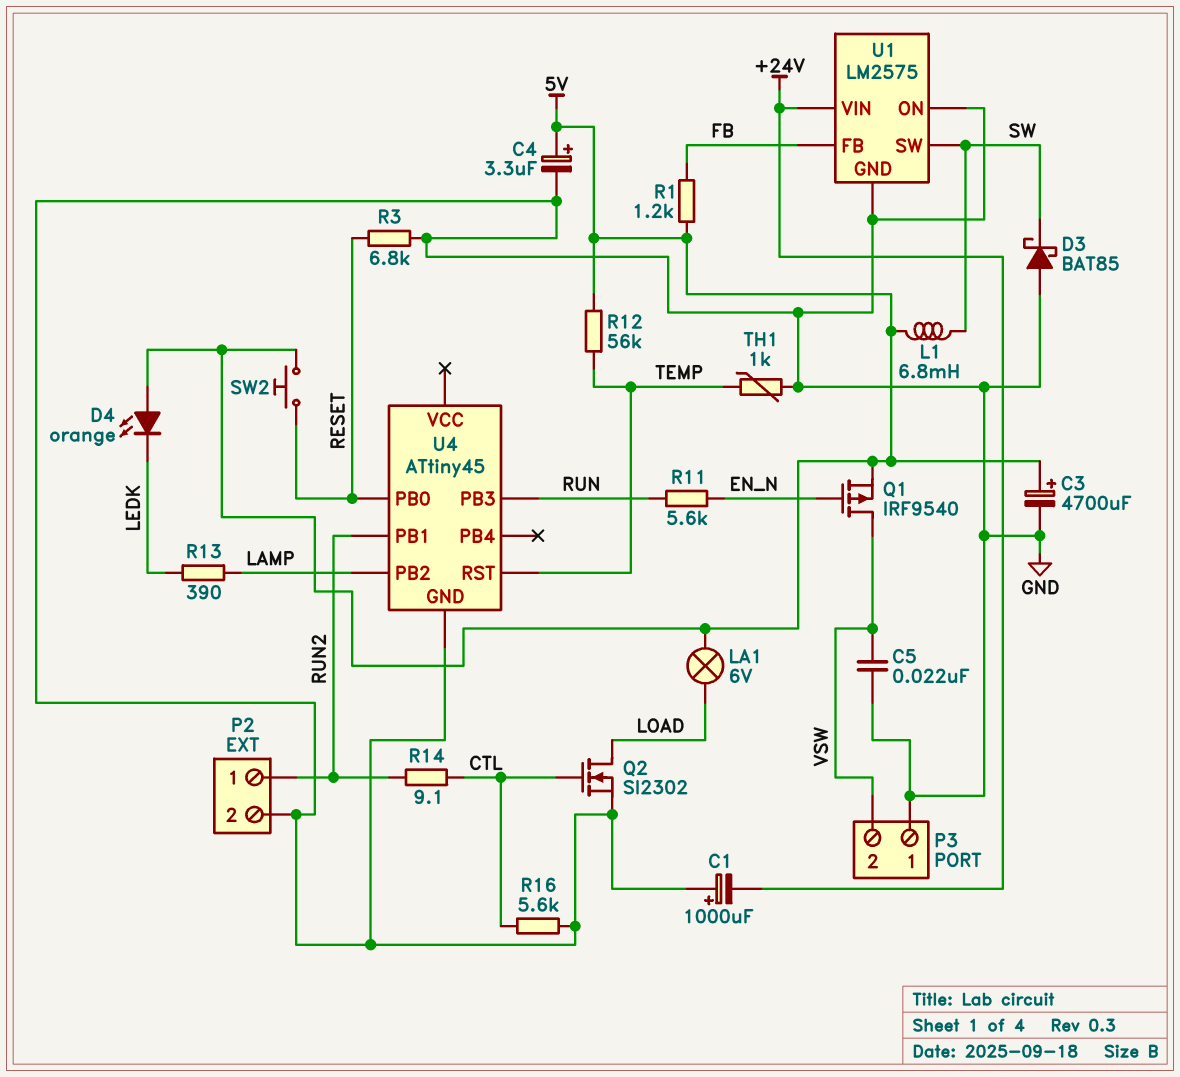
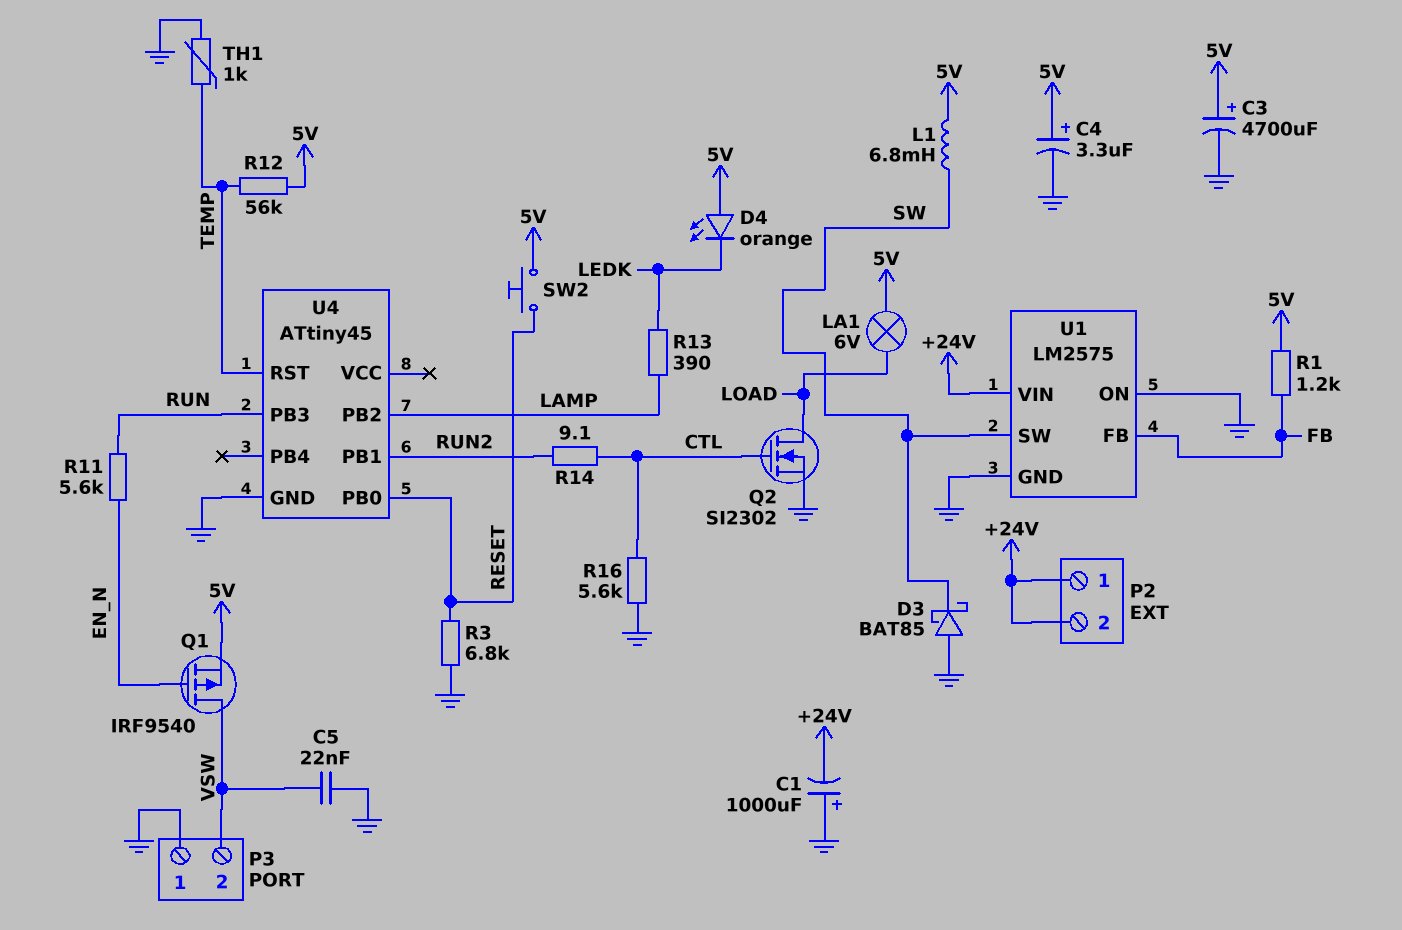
P2 pin 1: RUN2 -> +24V
P2 pin 2: GND -> +24V

